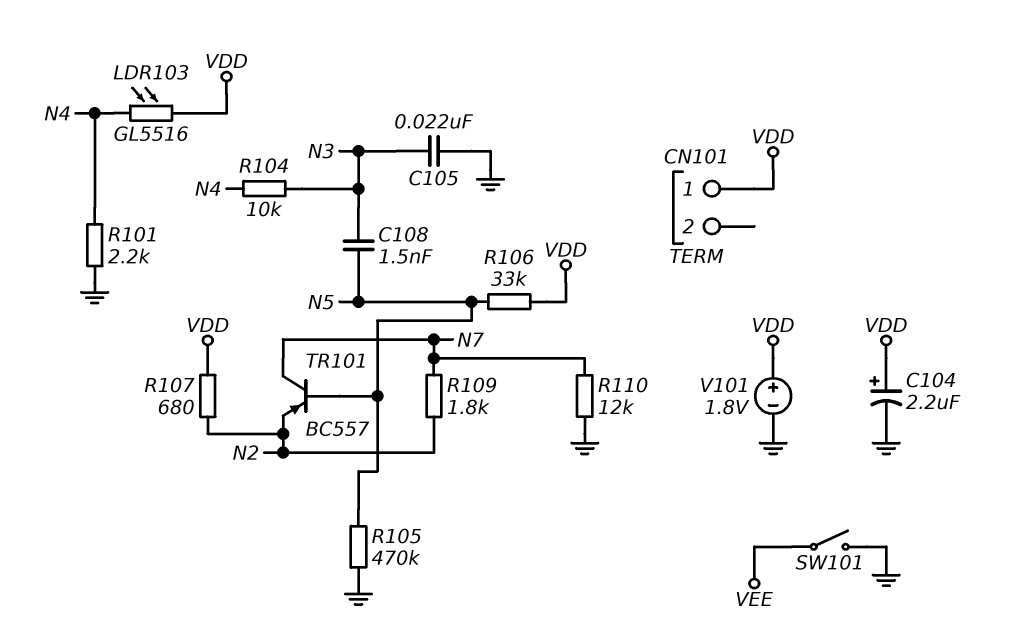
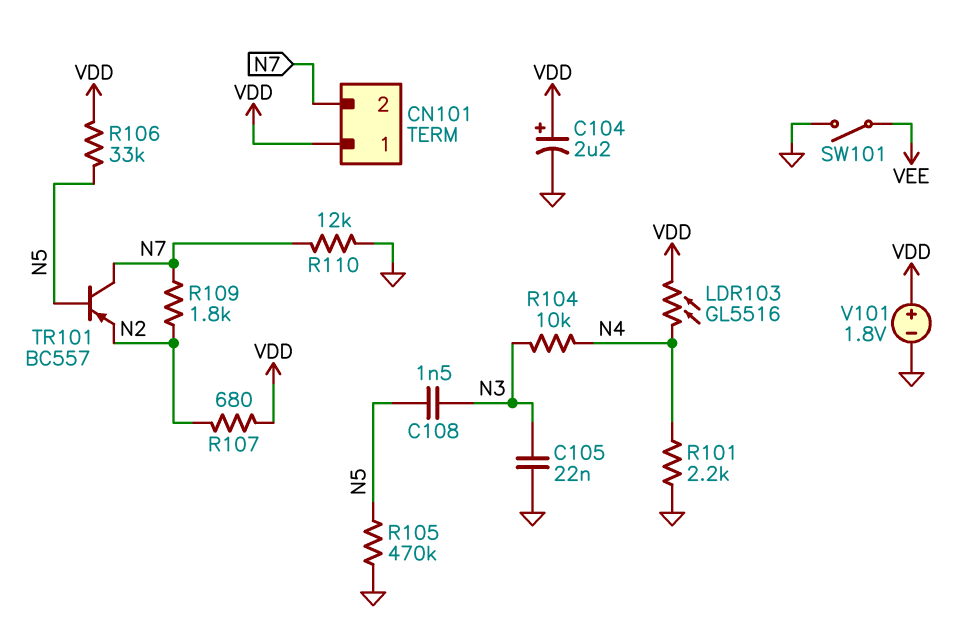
CN101 pin 2: none -> N7

